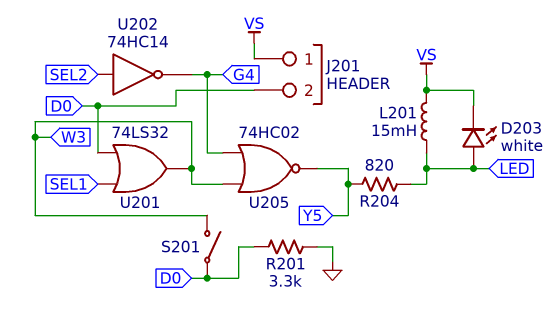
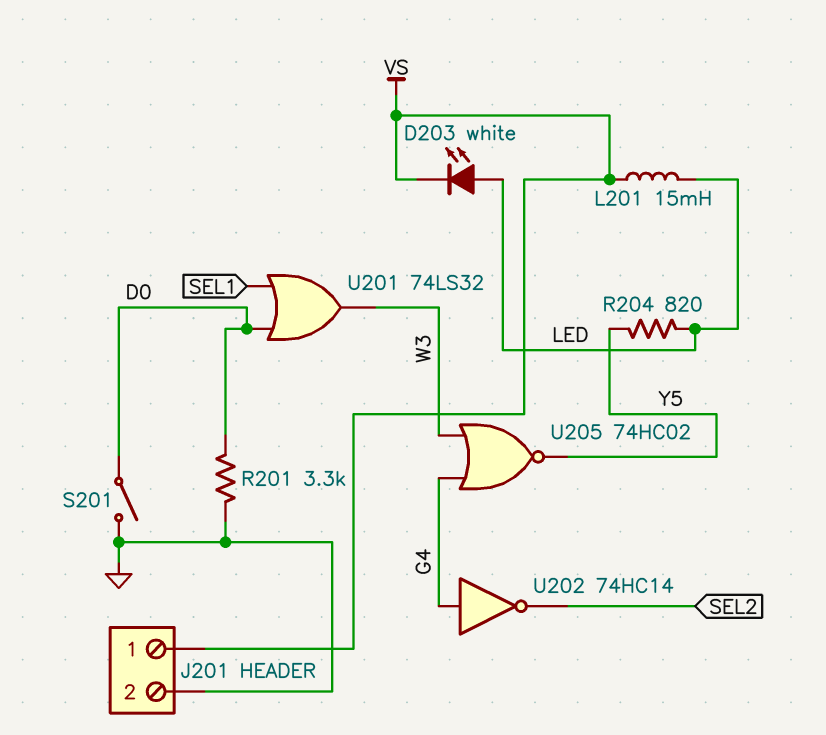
J201 pin 2: D0 -> GND
S201: switch (D0, W3) -> switch (D0, GND)
U202: NOT 74HC14 (in SEL2, out G4) -> NOT 74HC14 (in G4, out SEL2)

